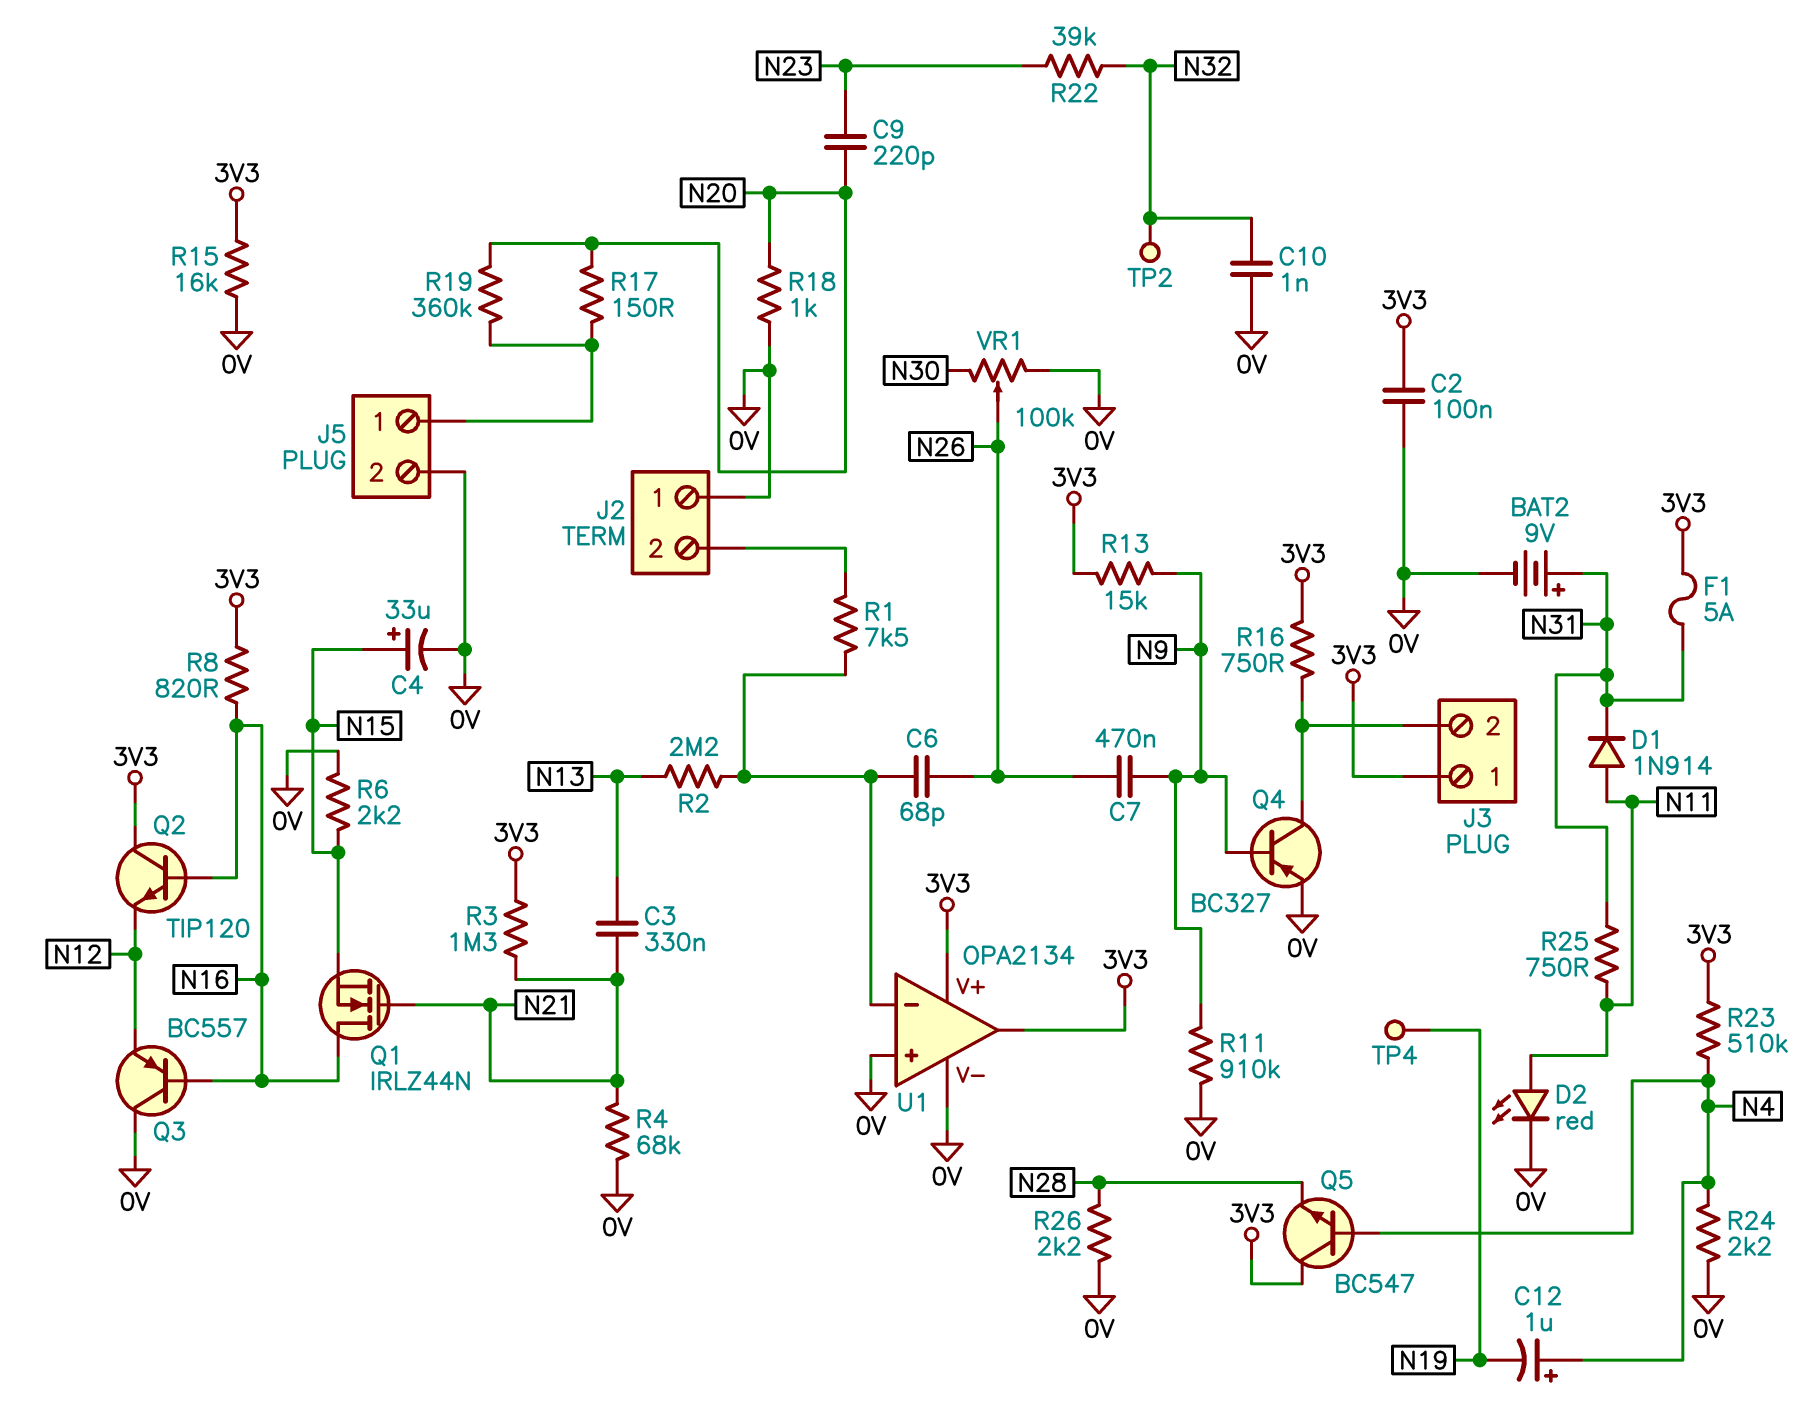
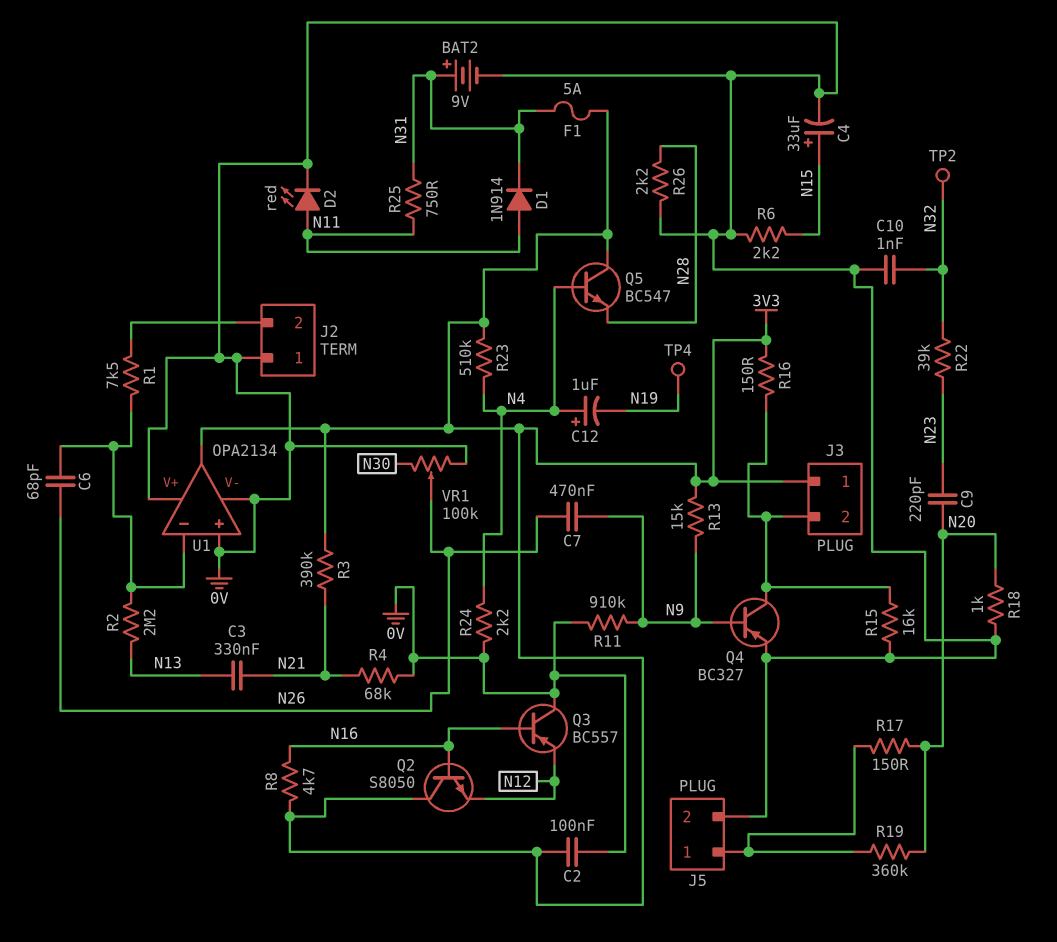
Q1: NMOS IRLZ44N (G N21, D N16, S N15) -> none
Q2: NPN TIP120 (B N16, C 3V3, E N12) -> NPN S8050 (B N16, C 3V3, E N12)
R3: 1.3M (3V3, N21) -> 390k (3V3, N21)
R8: 820 (3V3, N16) -> 4.7k (3V3, N16)
R15: 16k (0V, 3V3) -> 16k (0V, J3/2)
R16: 750 (3V3, J3/2) -> 150 (3V3, J3/2)
U1 pin V+: 3V3 -> 0V

